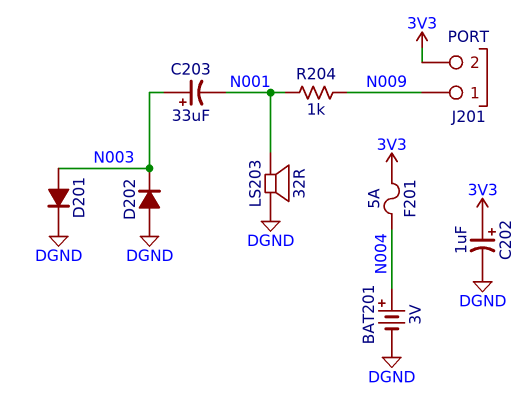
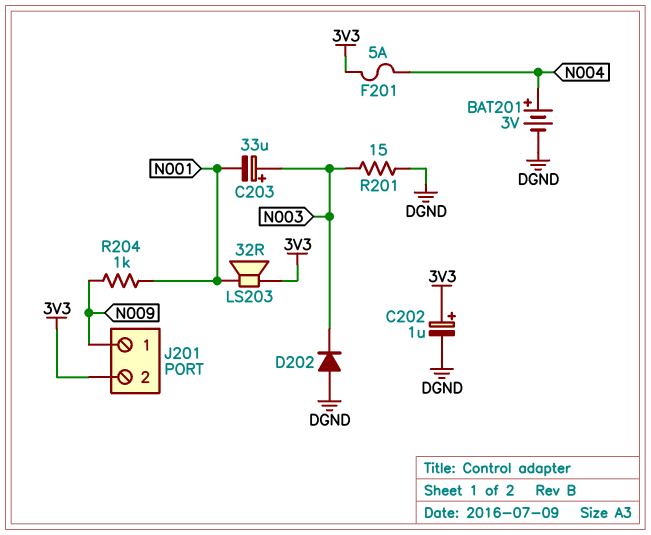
D201: diode (A N003, K DGND) -> none
LS203: speaker 32R (DGND, N001) -> speaker 32R (3V3, N001)
R201: none -> 15 (DGND, N003)

